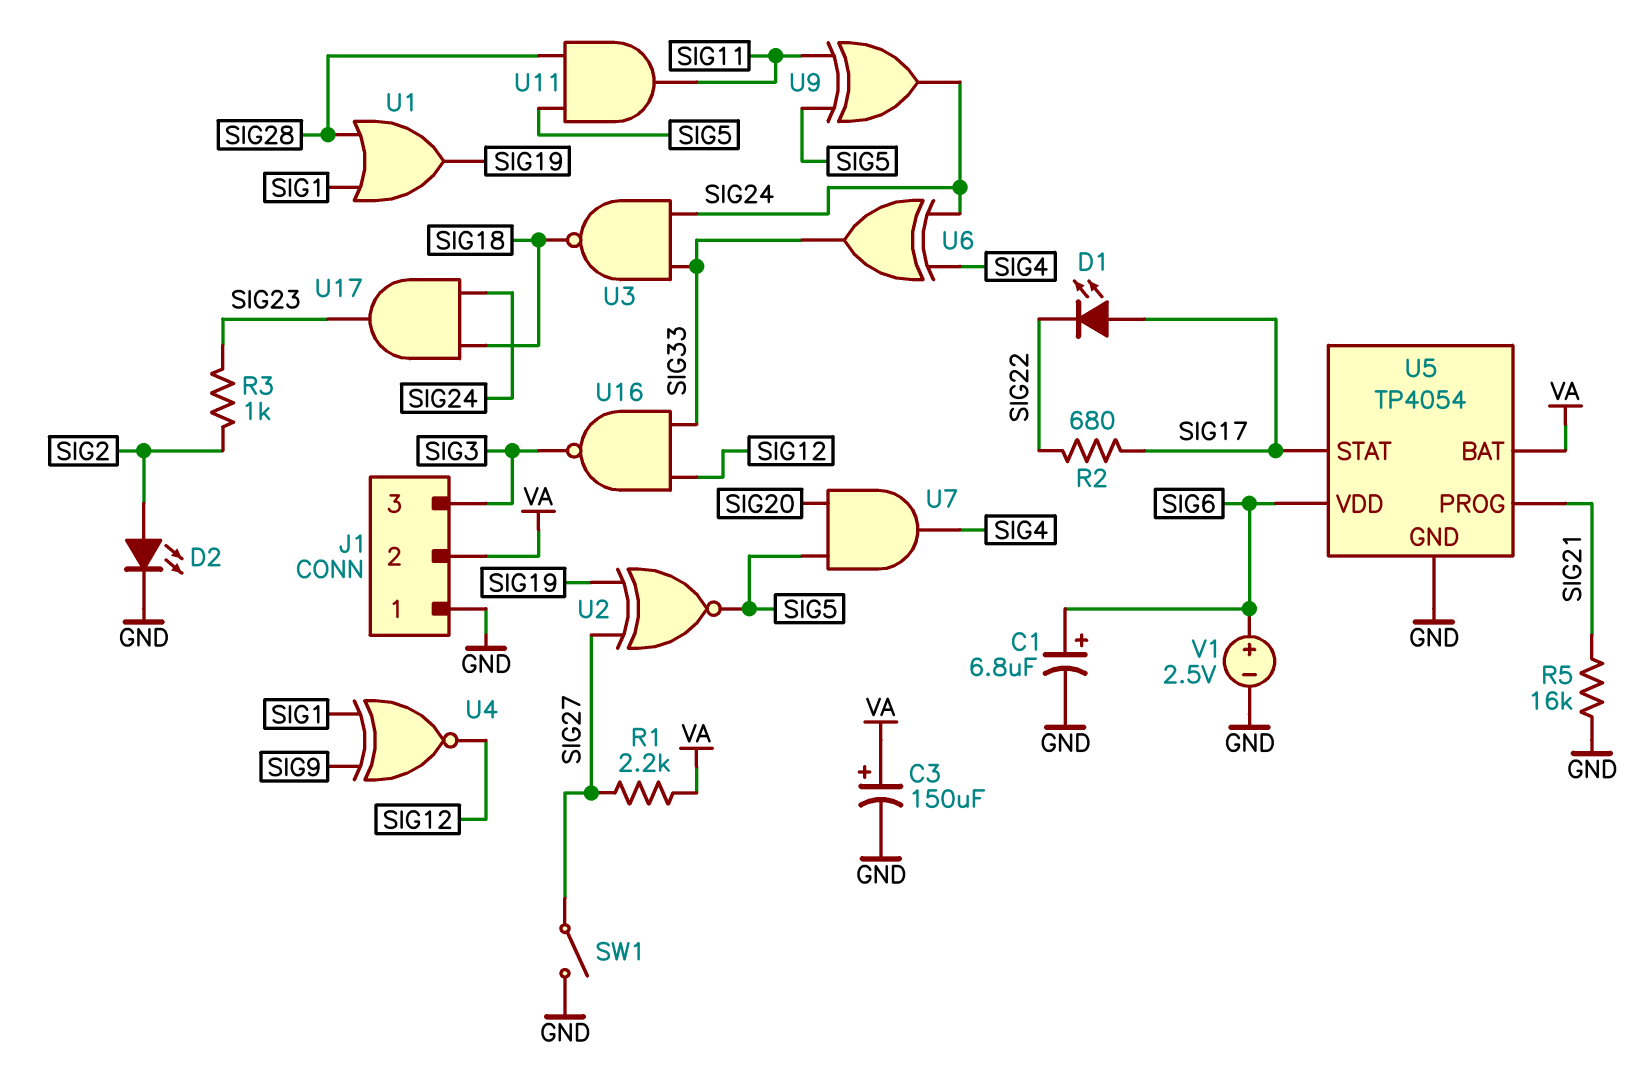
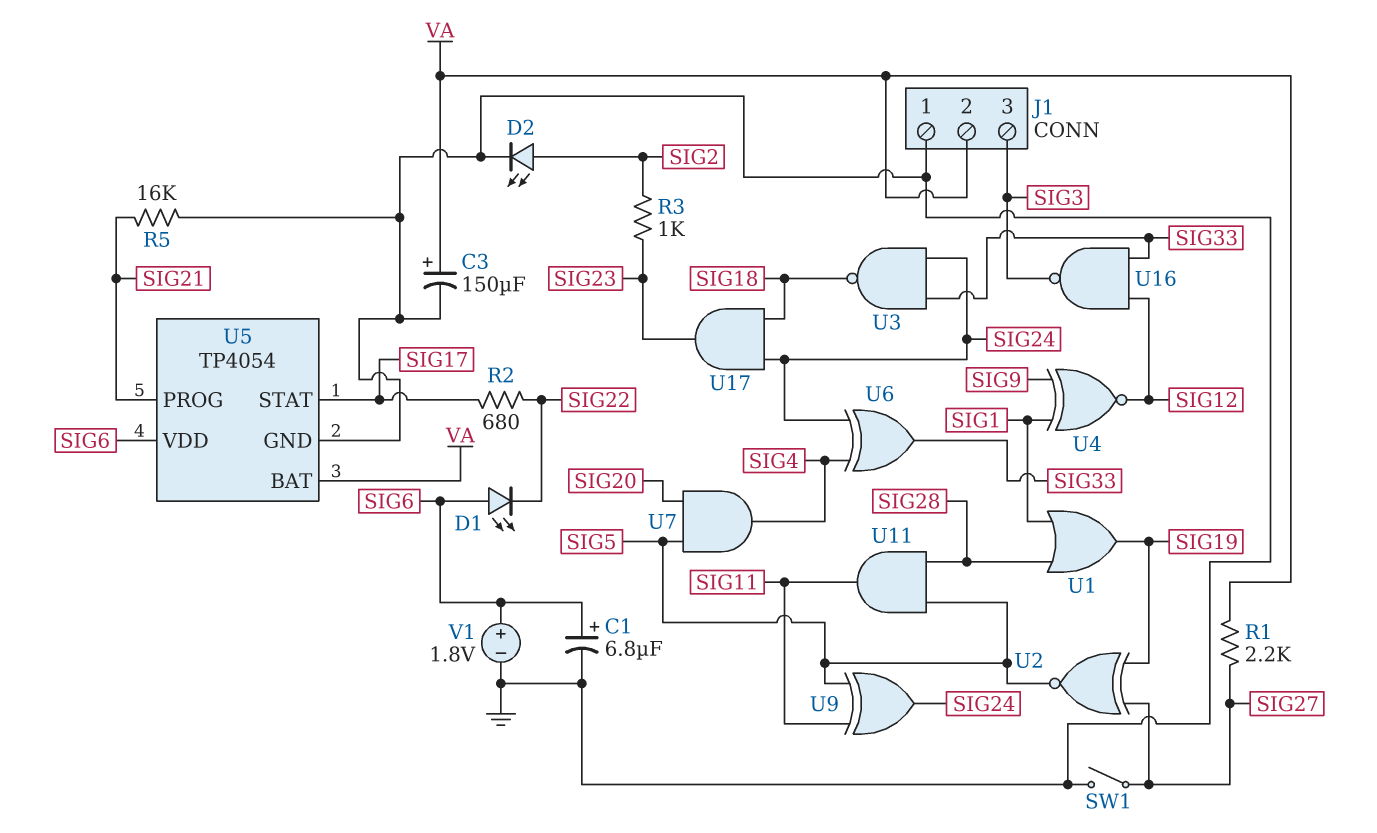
D1: LED (A SIG17, K SIG22) -> LED (A SIG6, K SIG22)
V1: 2.5V (plus SIG6, minus GND) -> 1.8V (plus SIG6, minus GND)

